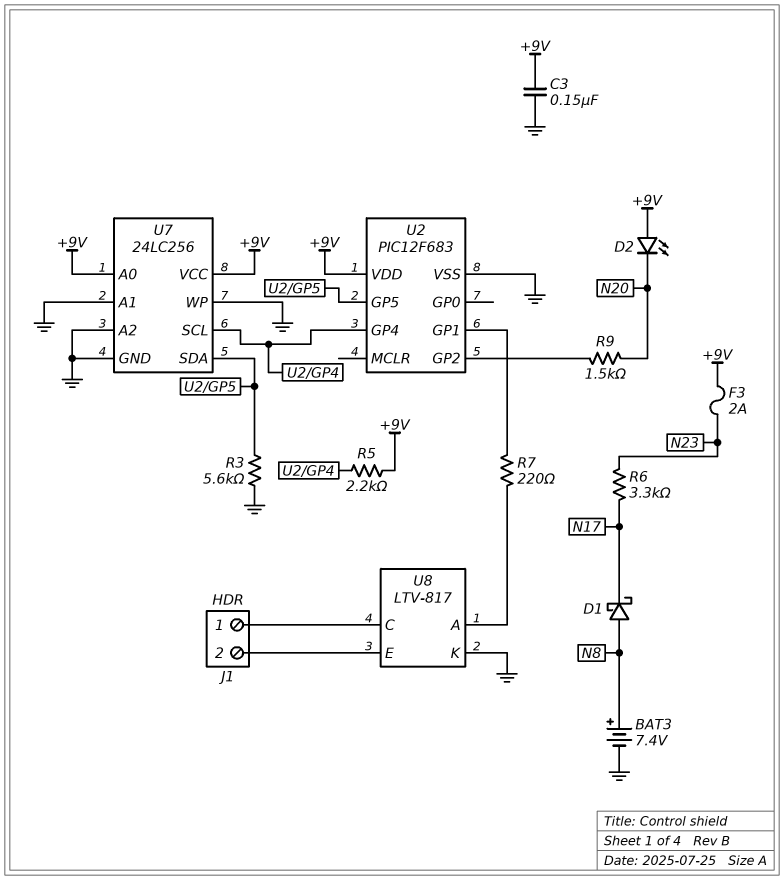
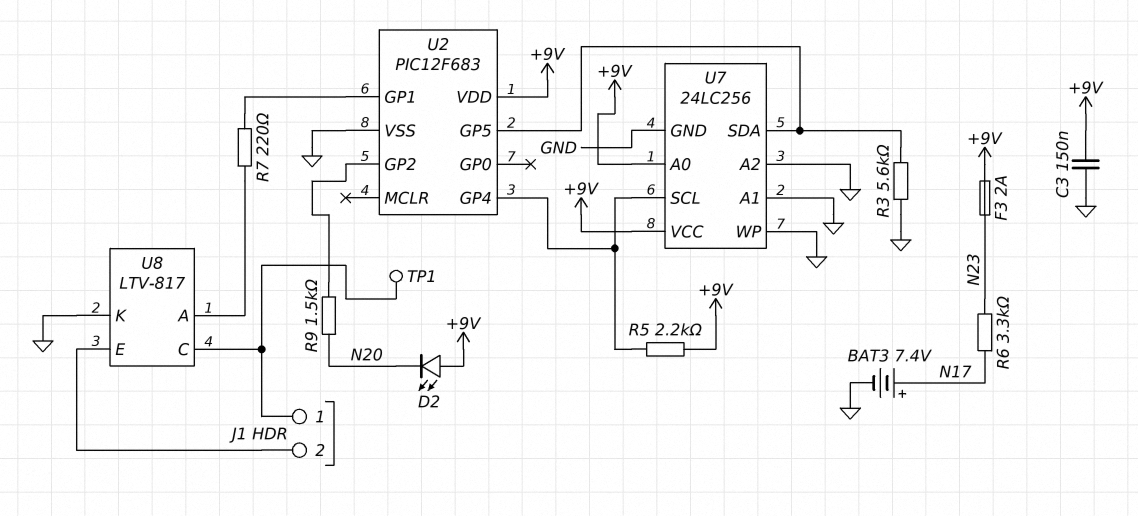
BAT3: 7.4V (plus N8, minus GND) -> 7.4V (plus N17, minus GND)
D1: schottky (A N8, K N17) -> none
TP1: none -> test point (J1/1)

